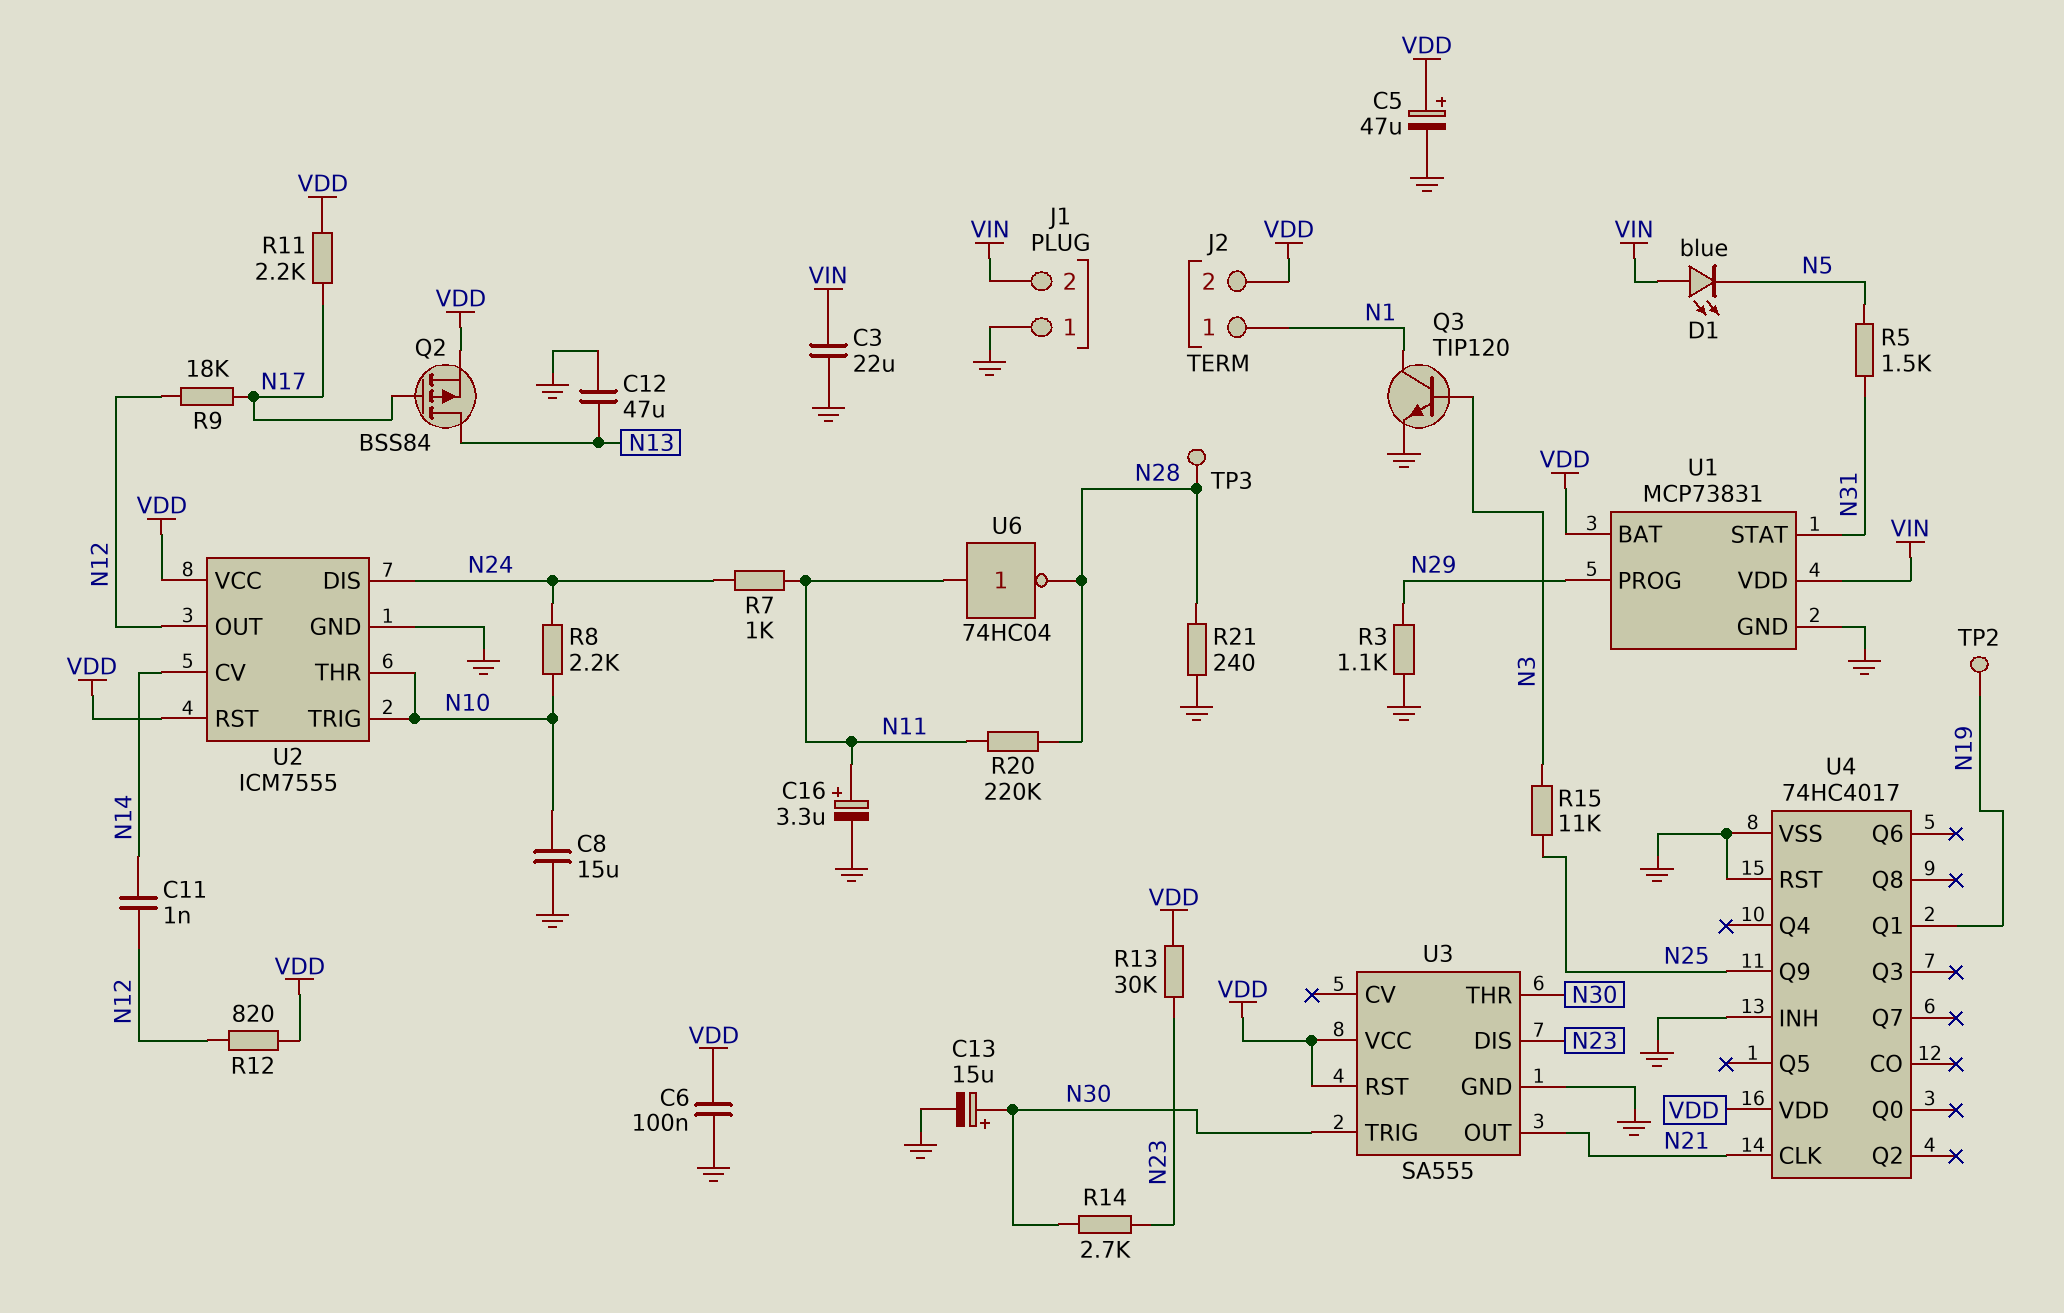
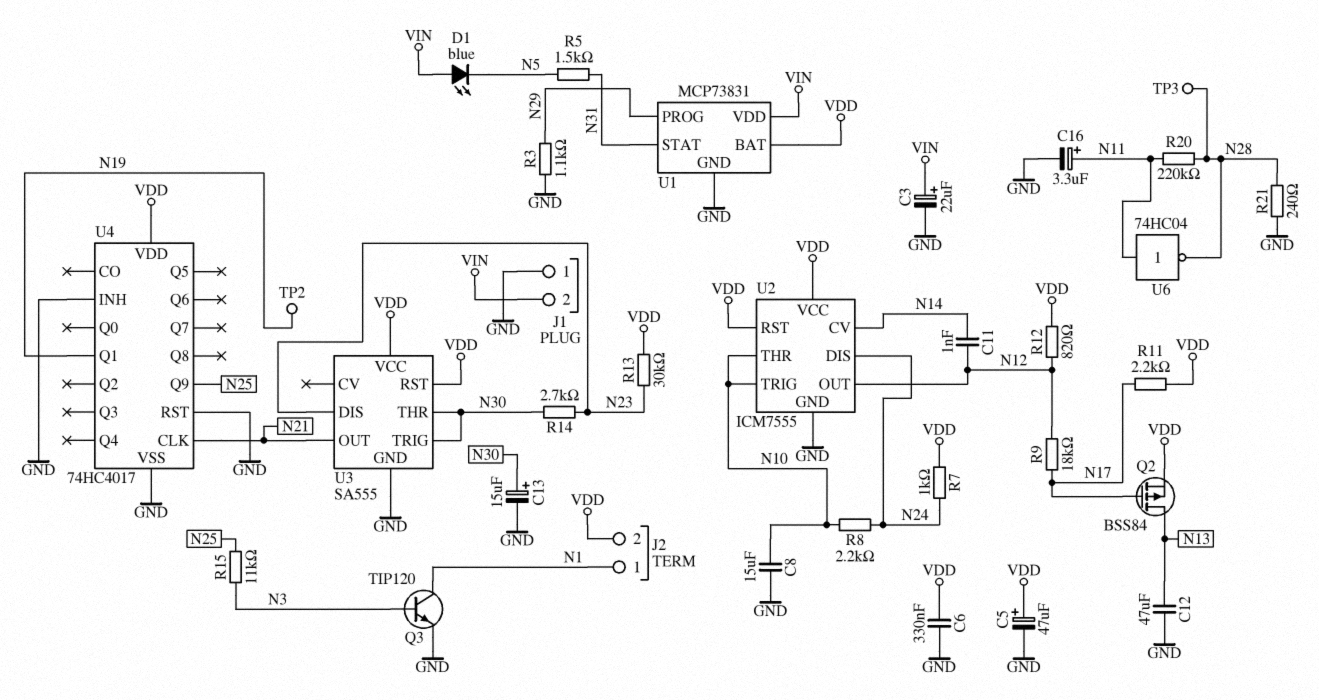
C3: 22uF (GND, VIN) -> 22uF (plus VIN, minus GND)
C6: 100nF (GND, VDD) -> 330nF (GND, VDD)
R7: 1k (N11, N24) -> 1k (N24, VDD)

